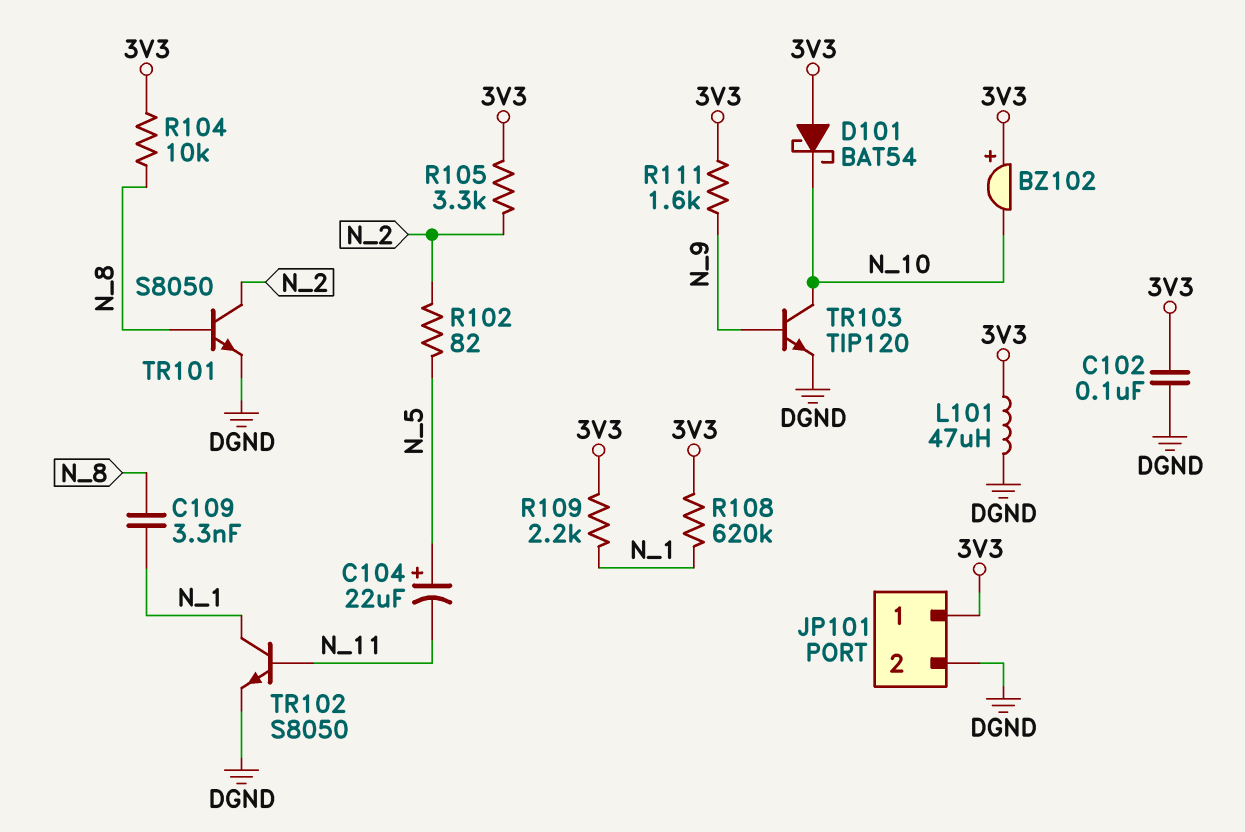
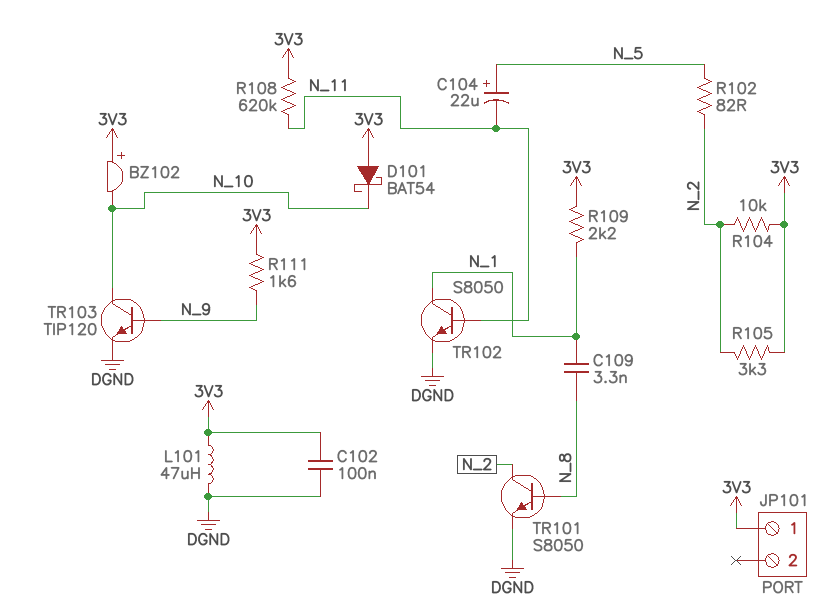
JP101 pin 2: DGND -> none
R104: 10k (3V3, N_8) -> 10k (3V3, N_2)
R108: 620k (3V3, N_1) -> 620k (3V3, N_11)

